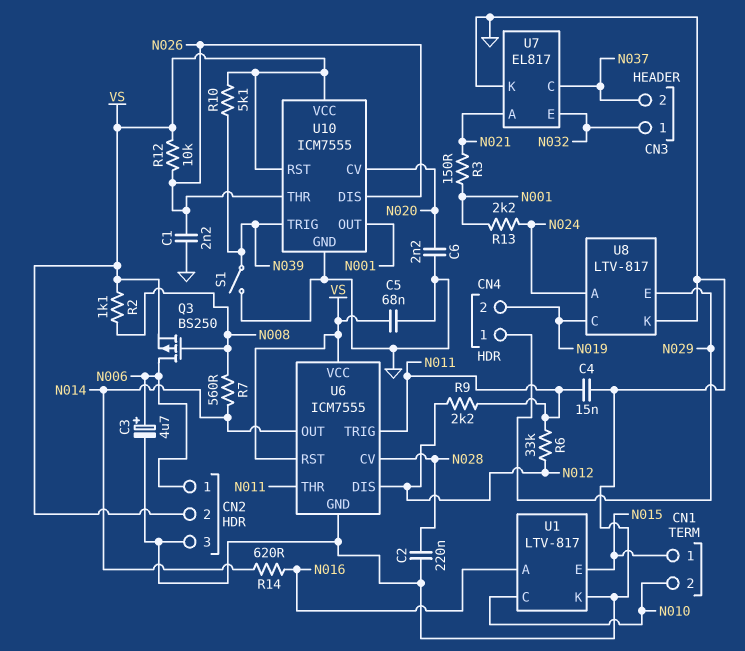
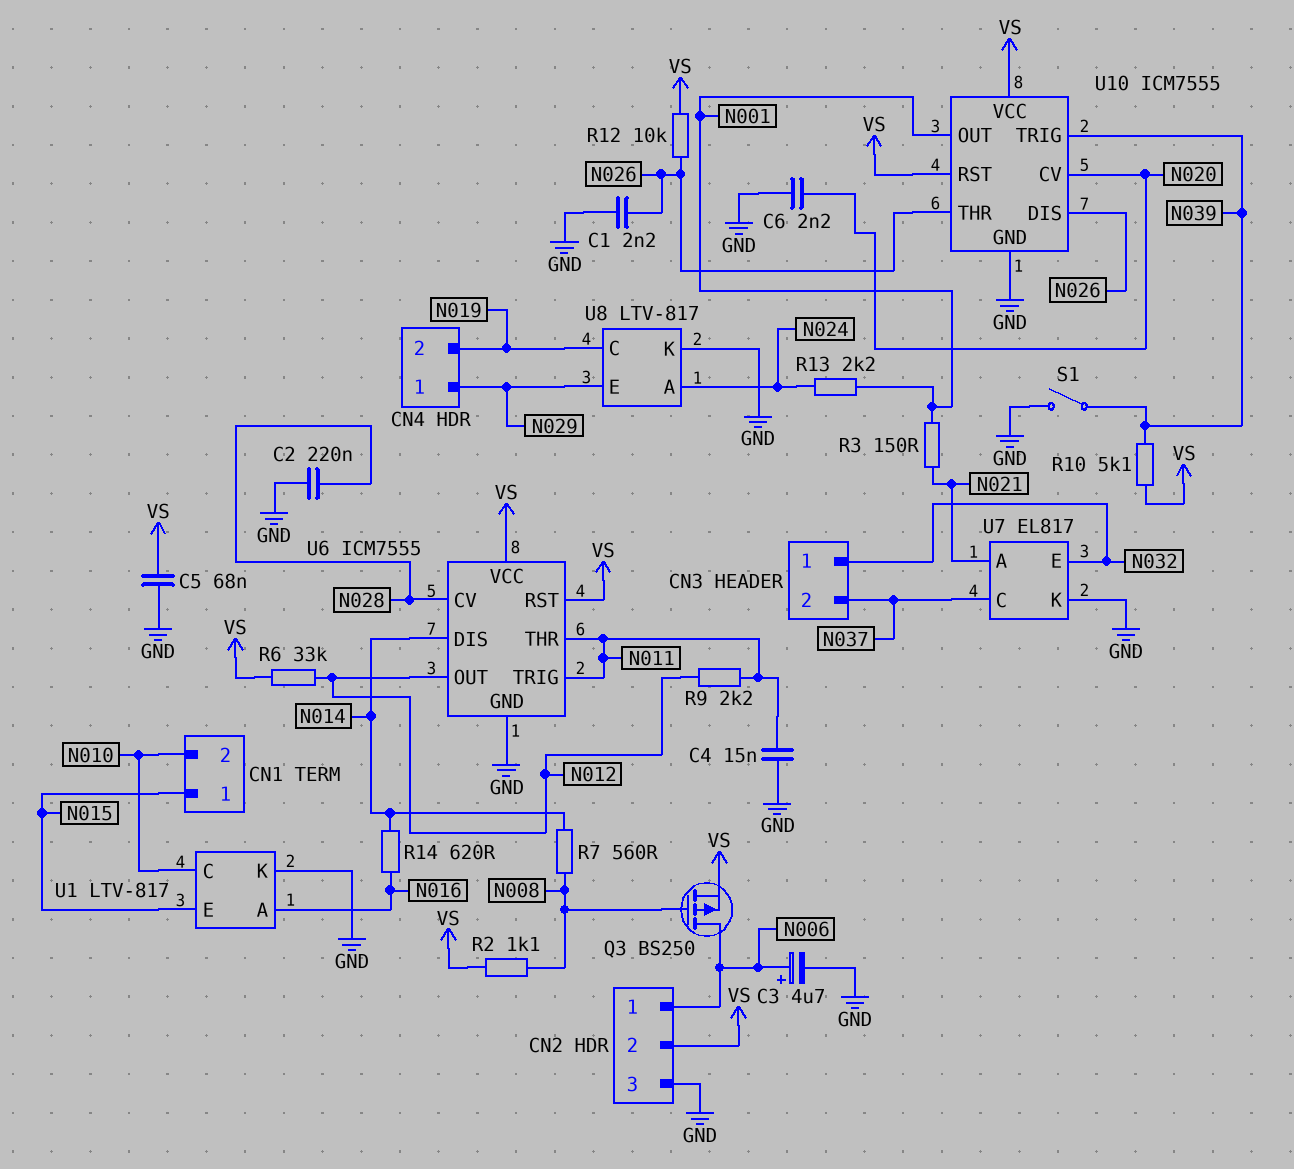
R6: 33k (N011, N012) -> 33k (N012, VS)
U6 pin DIS: N012 -> N014
U6 pin OUT: N014 -> N012

